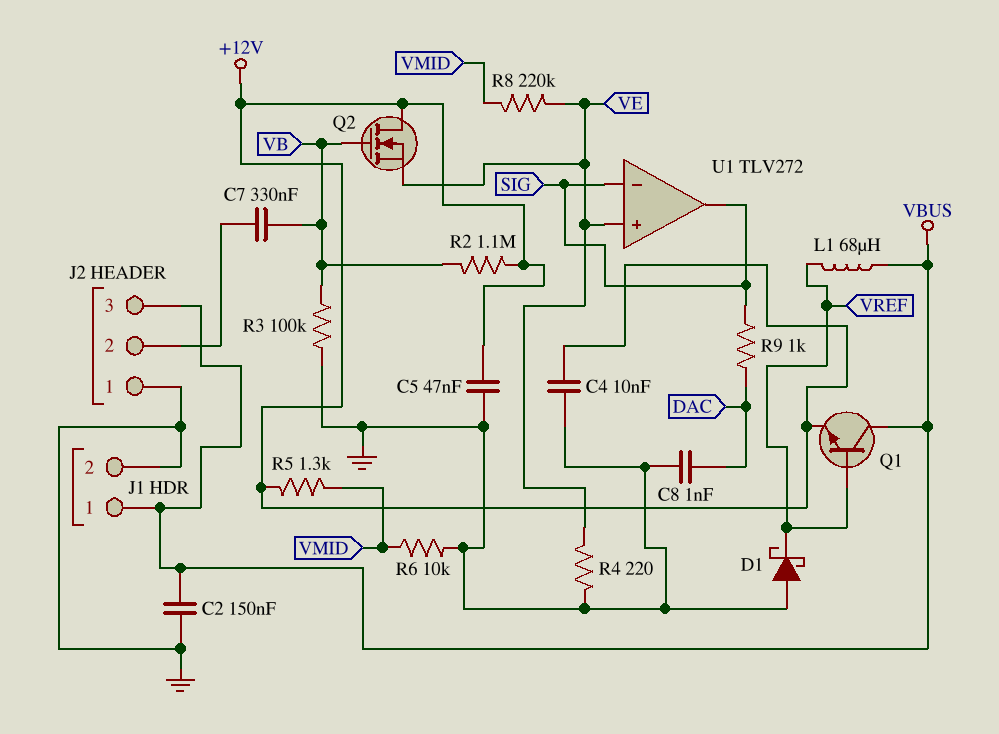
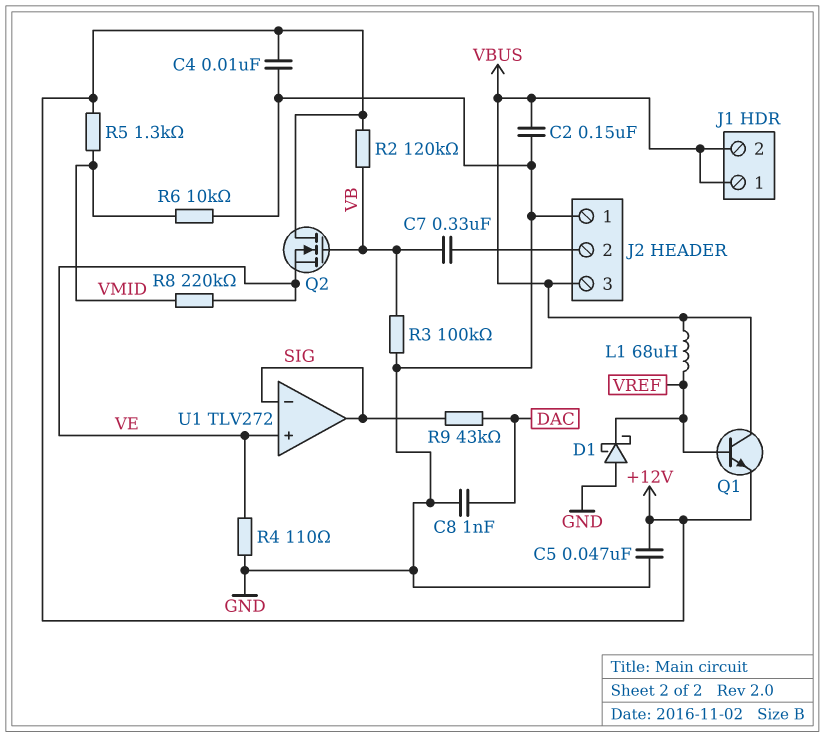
J1 pin 2: GND -> VBUS
R2: 1.1M (+12V, VB) -> 120k (+12V, VB)
R4: 220 (GND, VE) -> 110 (GND, VE)
R9: 1k (DAC, SIG) -> 43k (DAC, SIG)

